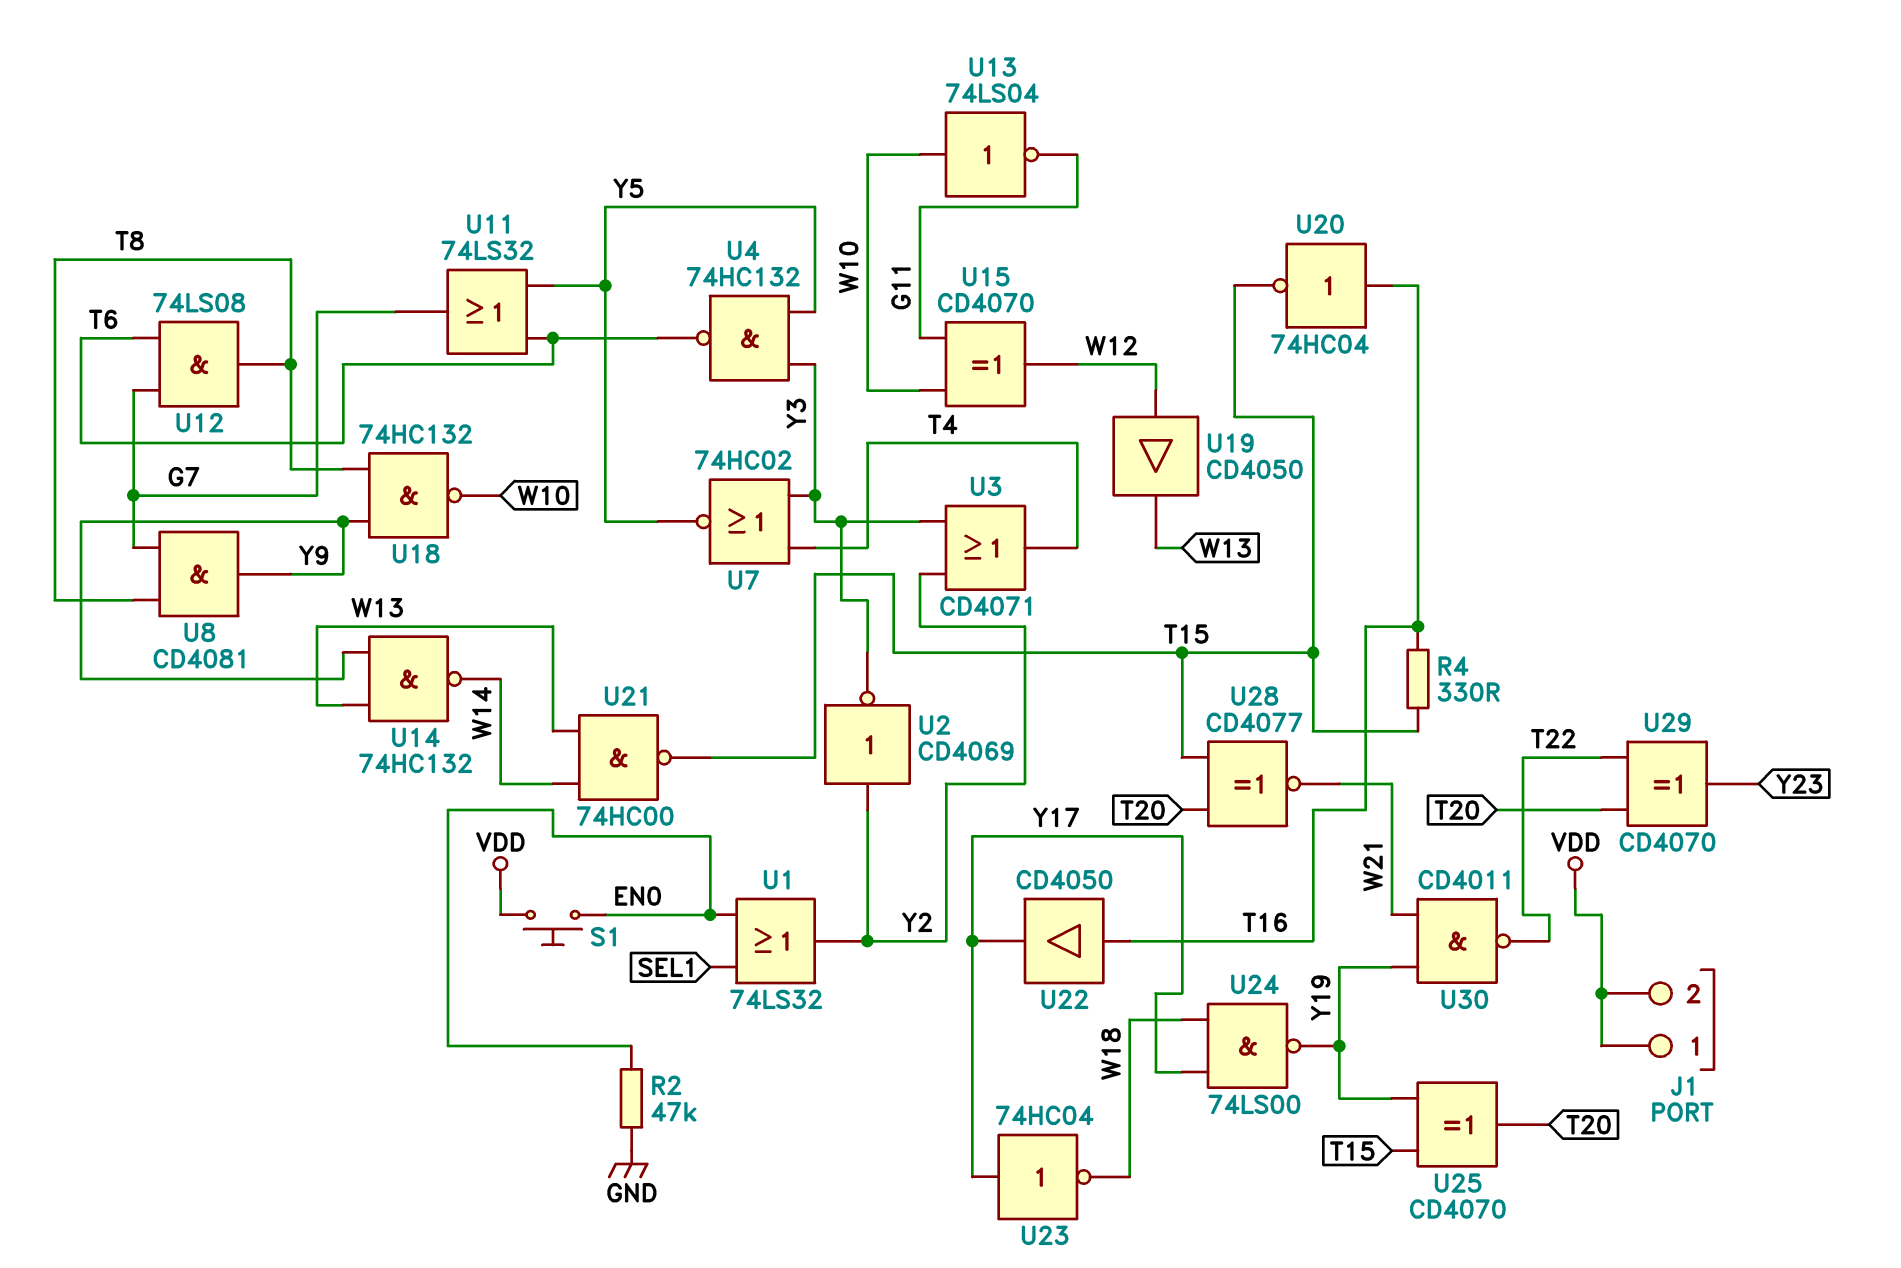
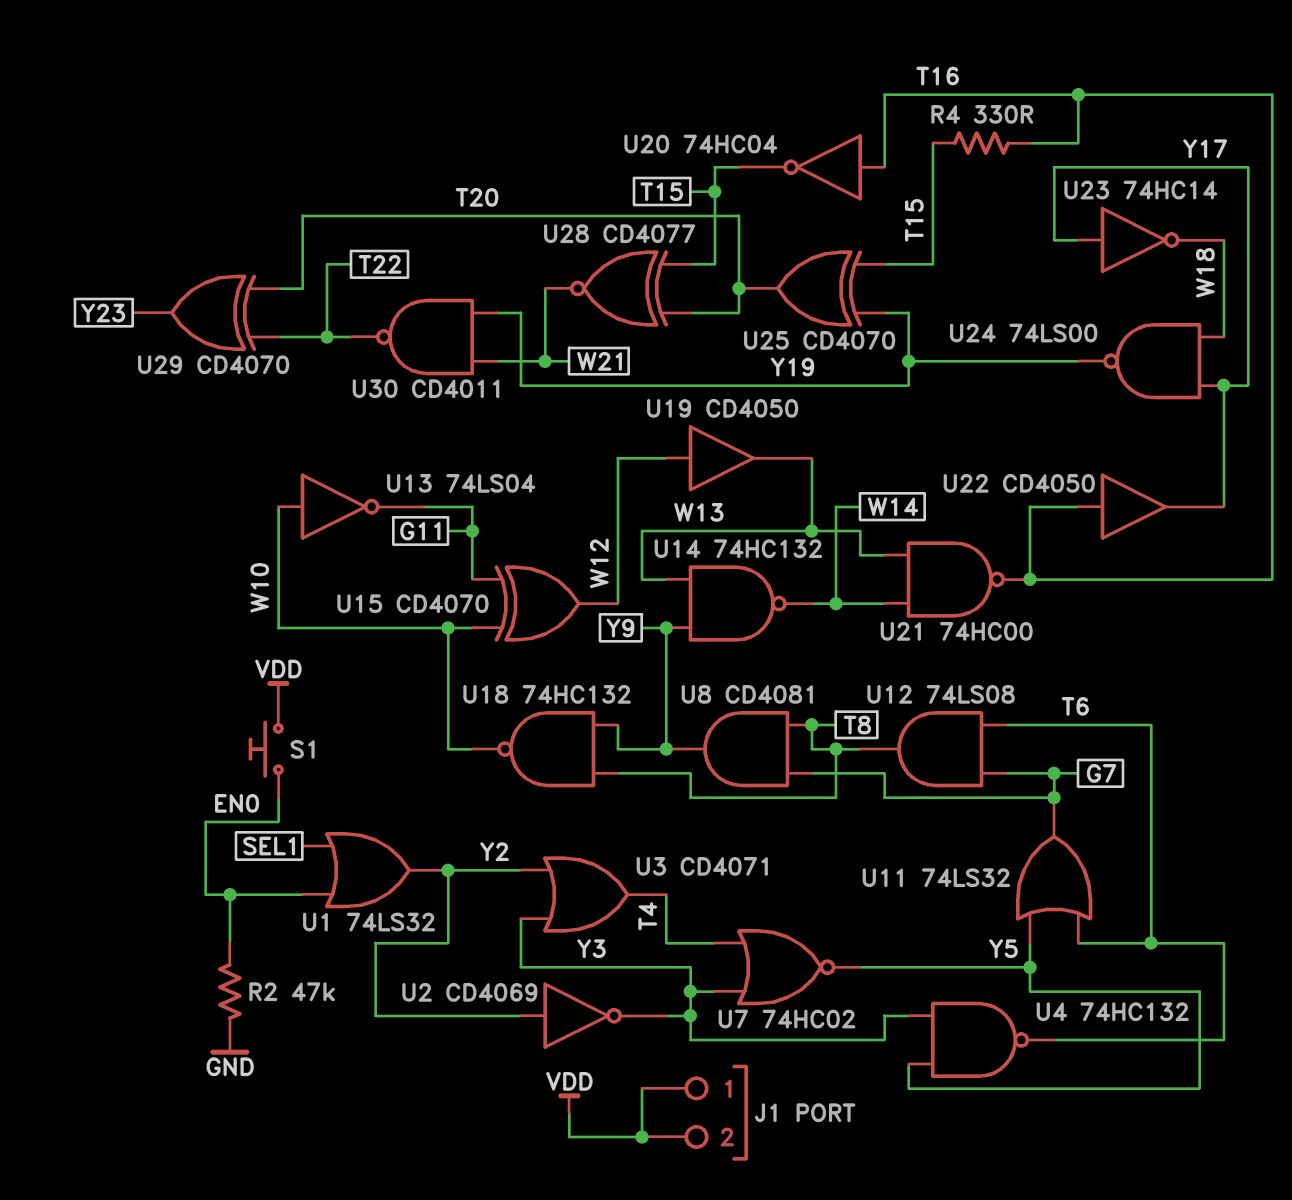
U21: NAND 74HC00 (in W13, in W14, out T15) -> NAND 74HC00 (in W13, in W14, out T16)
U23: NOT 74HC04 (in Y17, out W18) -> NOT 74HC14 (in Y17, out W18)

